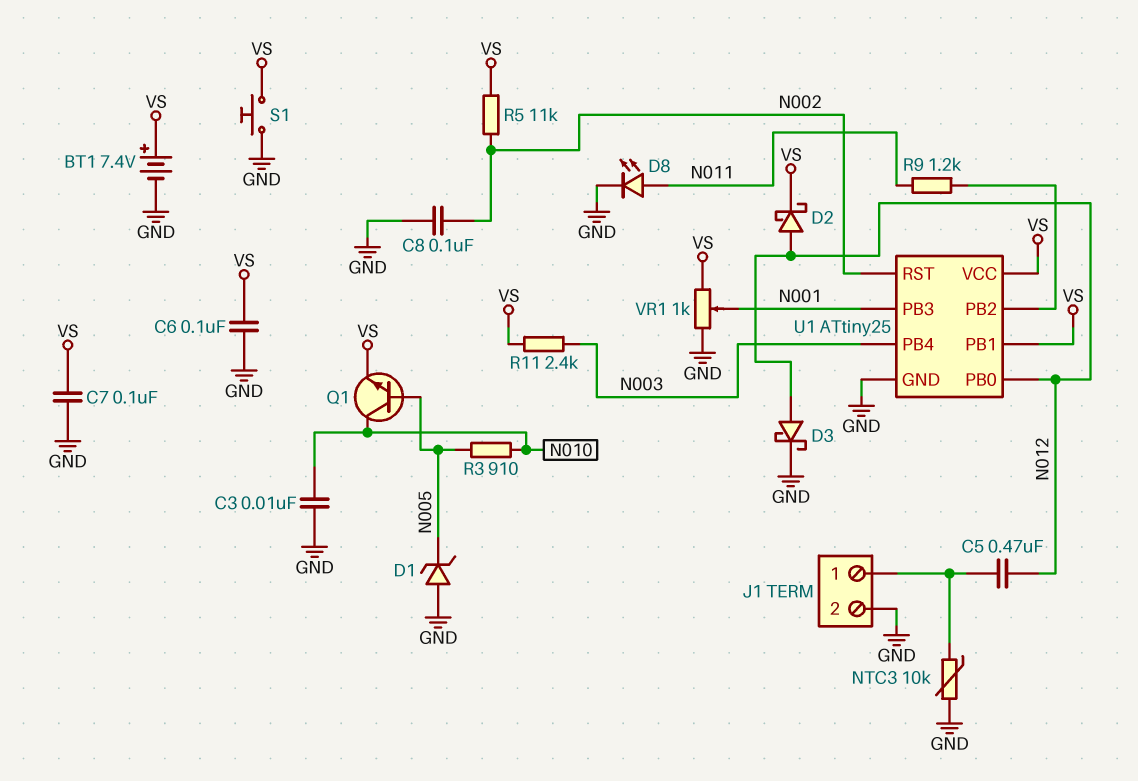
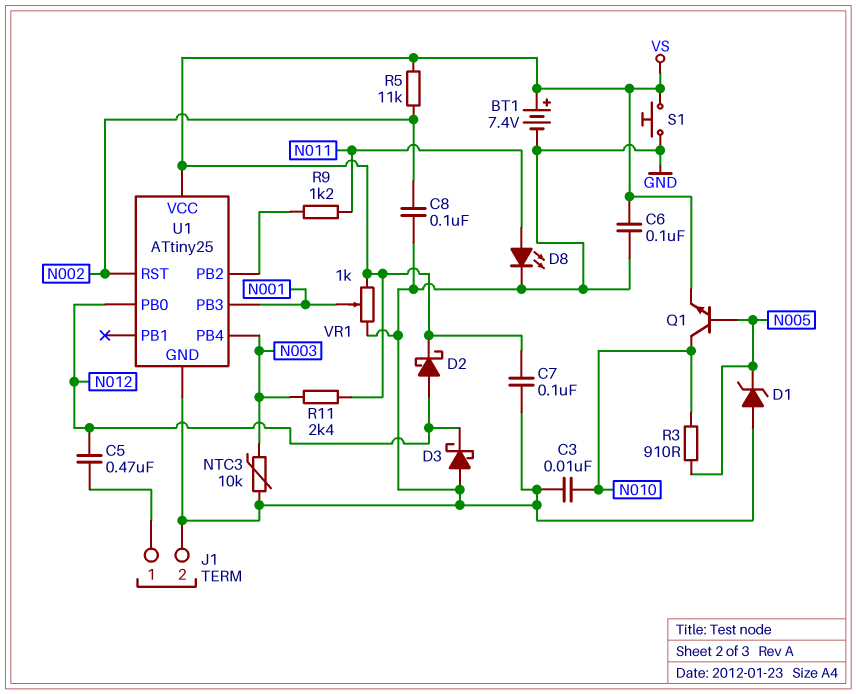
D3: schottky (A N012, K GND) -> schottky (A GND, K N012)
NTC3: 10k (GND, J1/1) -> 10k (GND, N003)
U1 pin PB1: VS -> none

